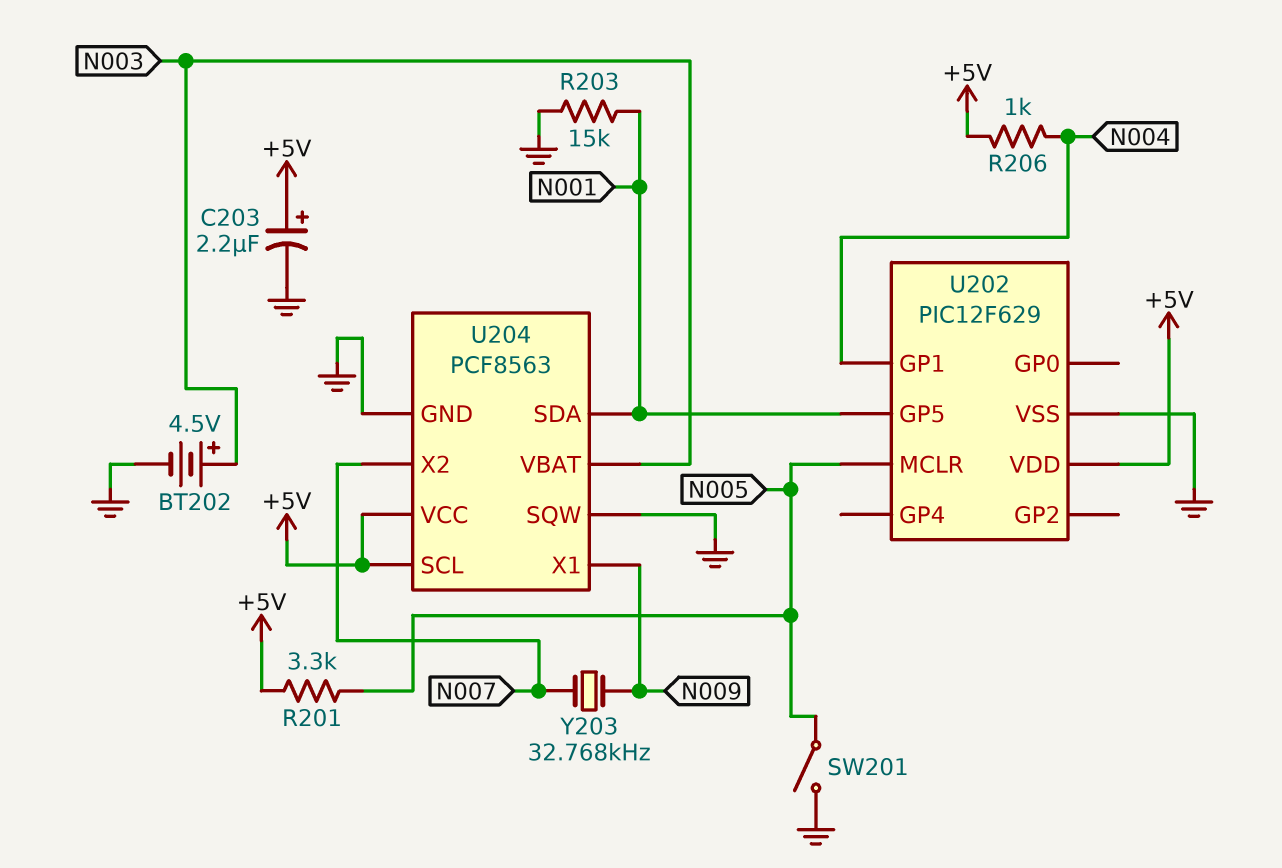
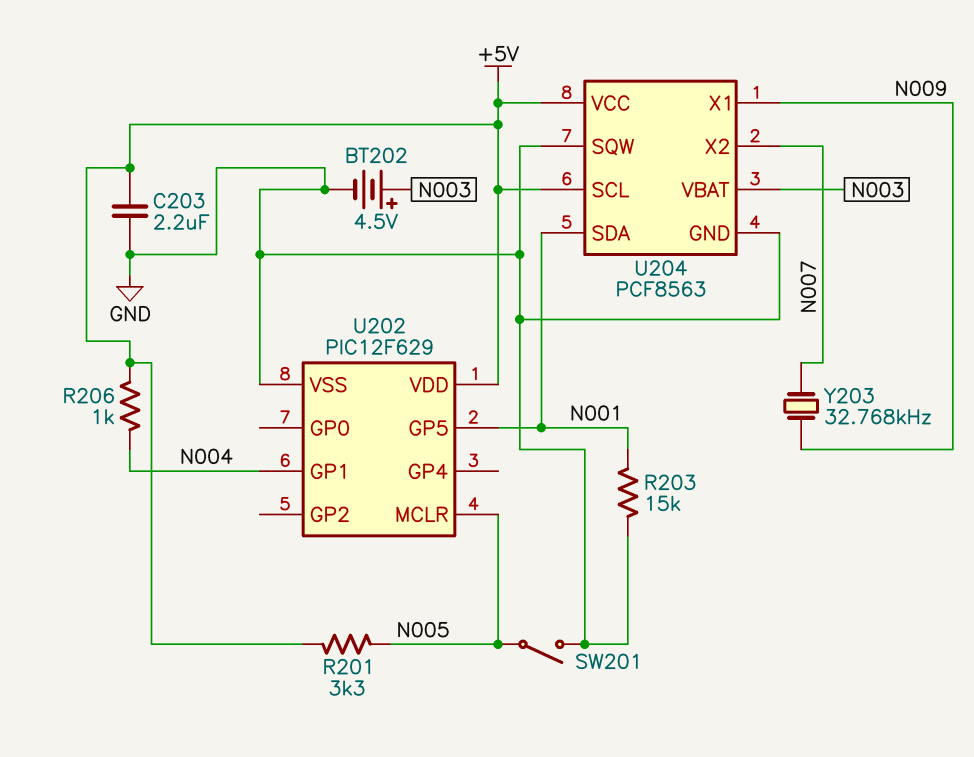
C203: 2.2uF (plus +5V, minus GND) -> 2.2uF (+5V, GND)

